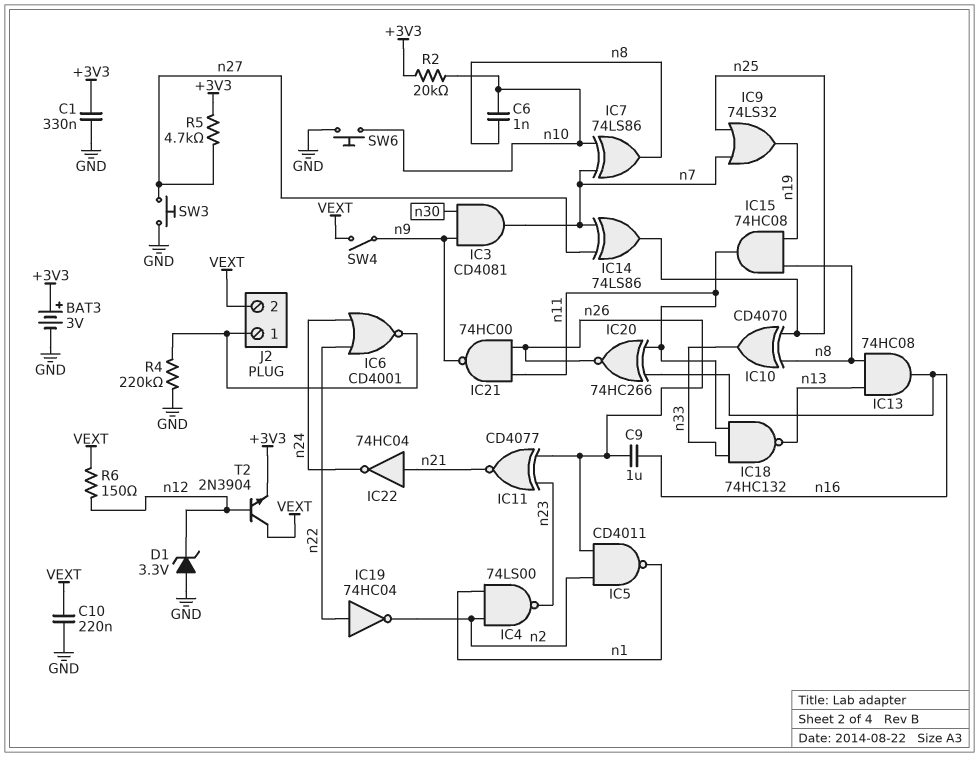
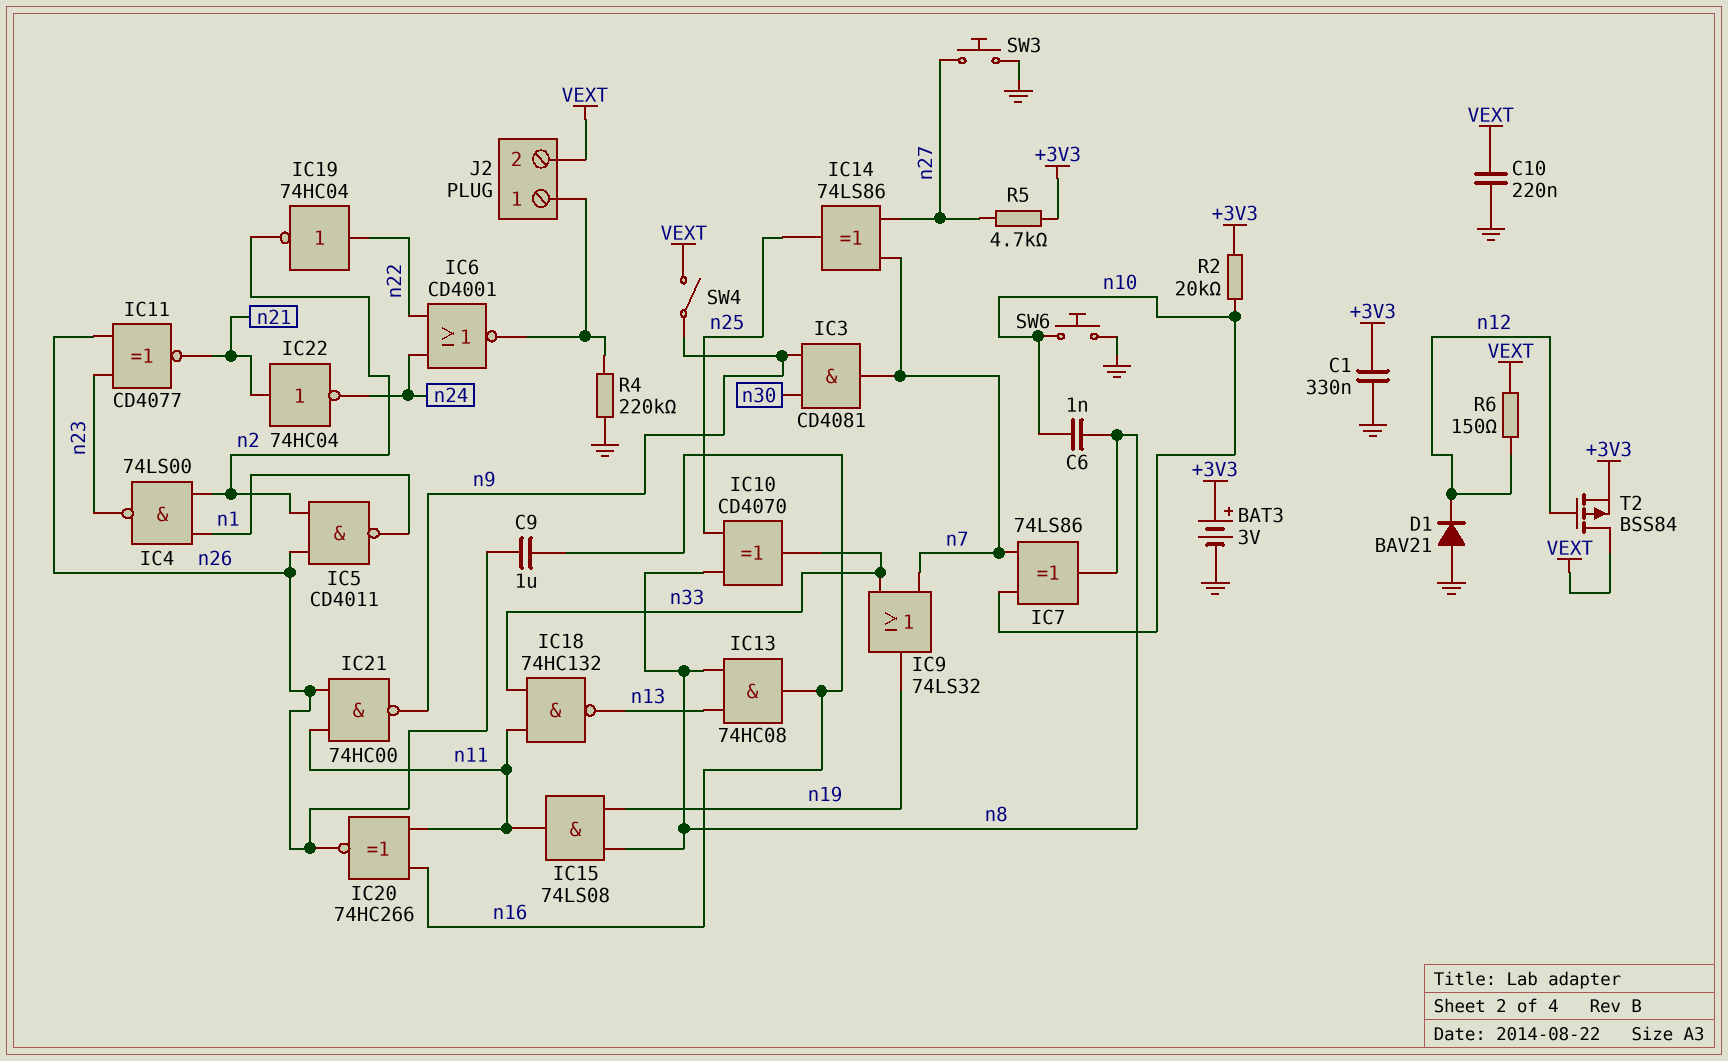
D1: zener 3.3V (A GND, K n12) -> diode BAV21 (A GND, K n12)
IC9: OR 74LS32 (in n7, in n25, out n19) -> OR 74LS32 (in n7, in n33, out n19)
IC15: AND 74HC08 (in n8, in n19, out n11) -> AND 74LS08 (in n8, in n19, out n11)
T2: NPN 2N3904 (B n12, C VEXT, E +3V3) -> PMOS BSS84 (G n12, D VEXT, S +3V3)

